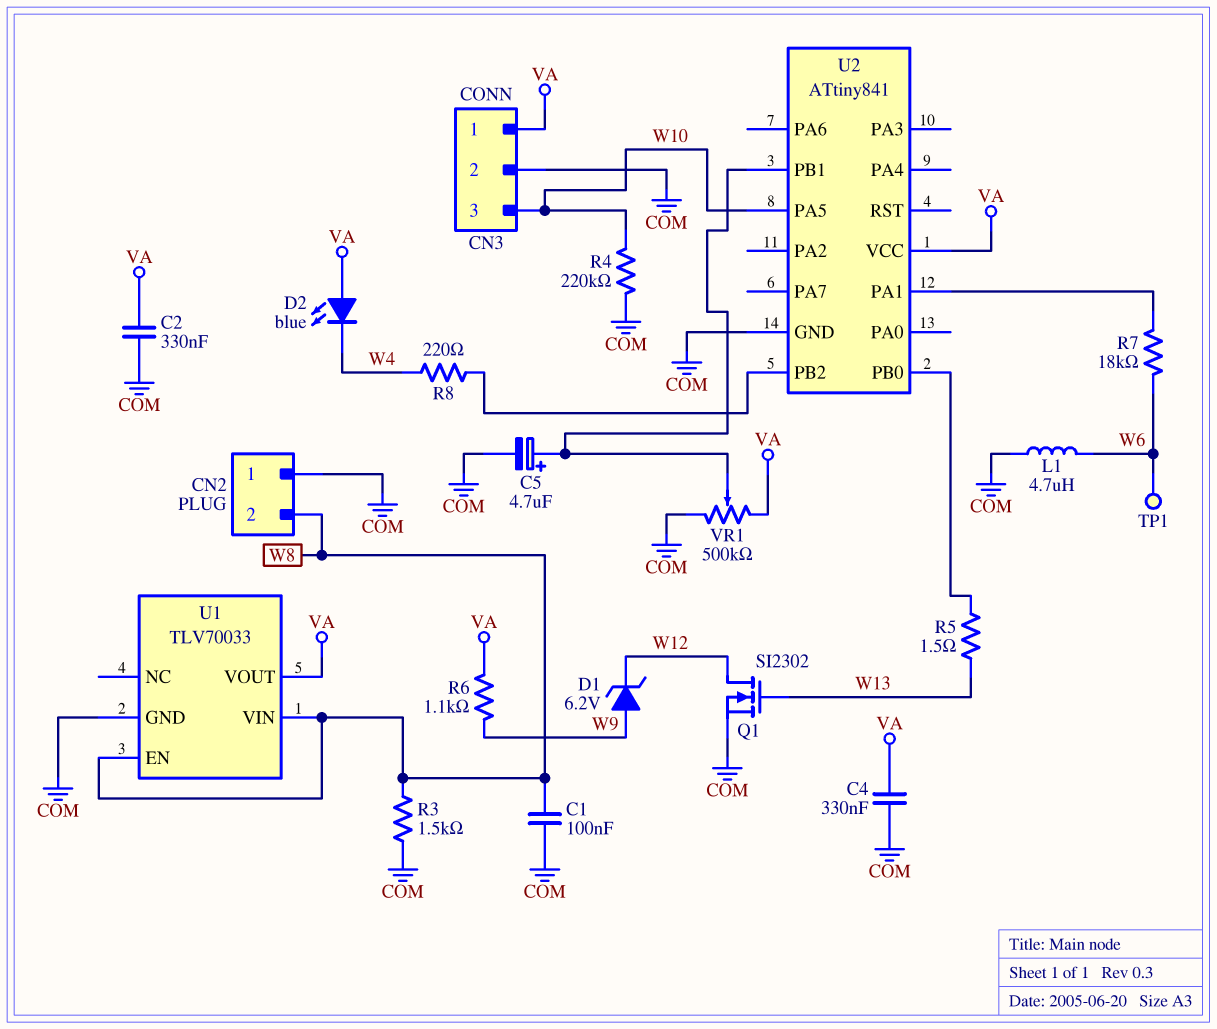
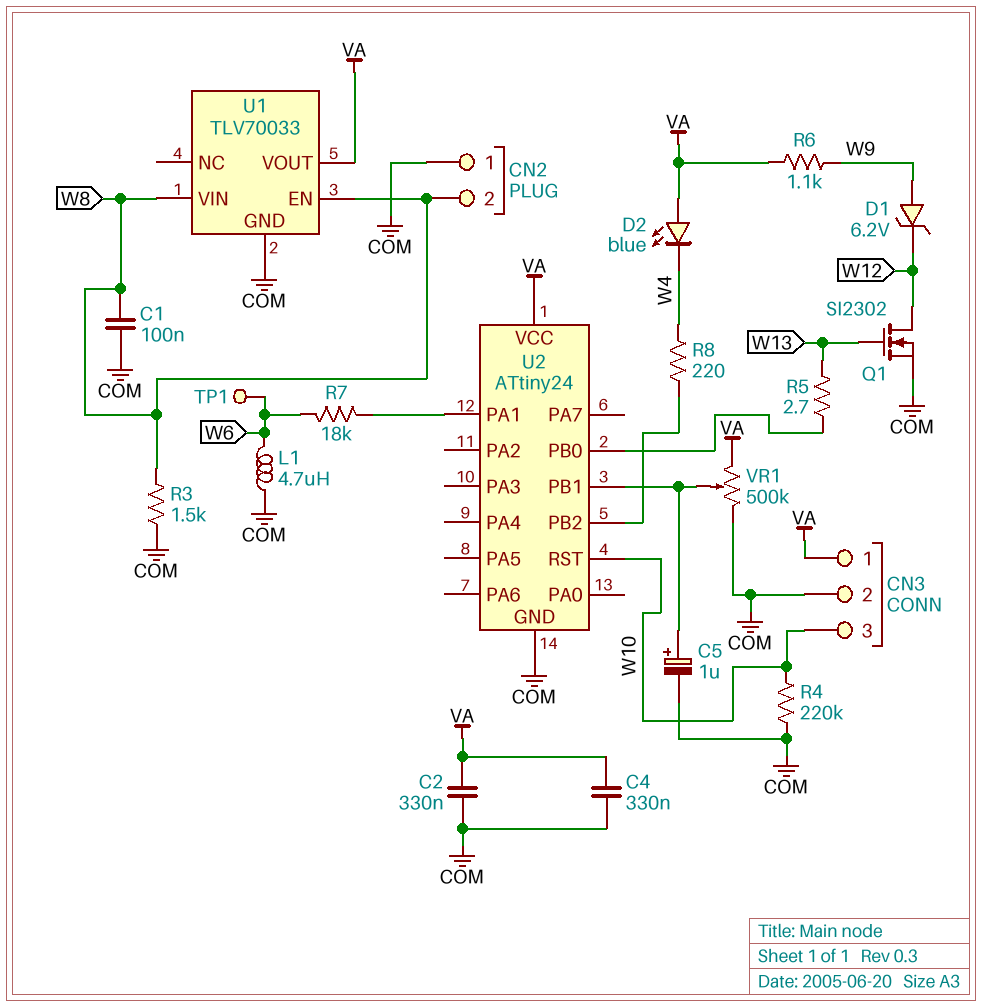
C5: 4.7uF (plus U2/PB1, minus COM) -> 1uF (plus U2/PB1, minus COM)
R5: 1.5 (U2/PB0, W13) -> 2.7 (U2/PB0, W13)
U2: ATtiny841 -> ATtiny24
U2 pin PA5: W10 -> none
U2 pin RST: none -> W10

